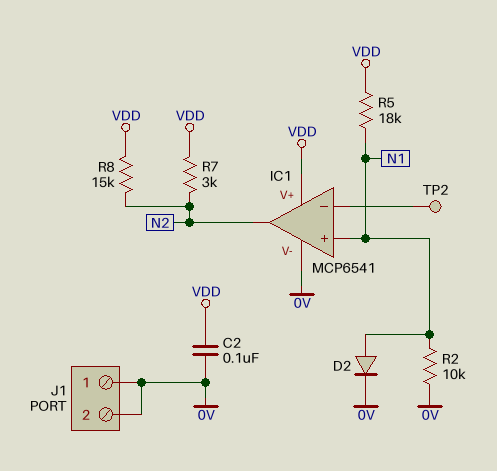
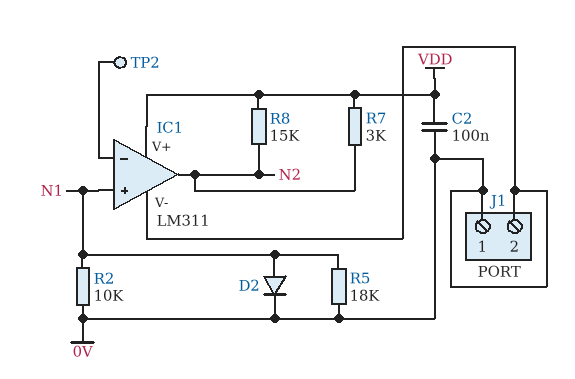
IC1: MCP6541 -> LM311
R5: 18k (N1, VDD) -> 18k (0V, N1)

